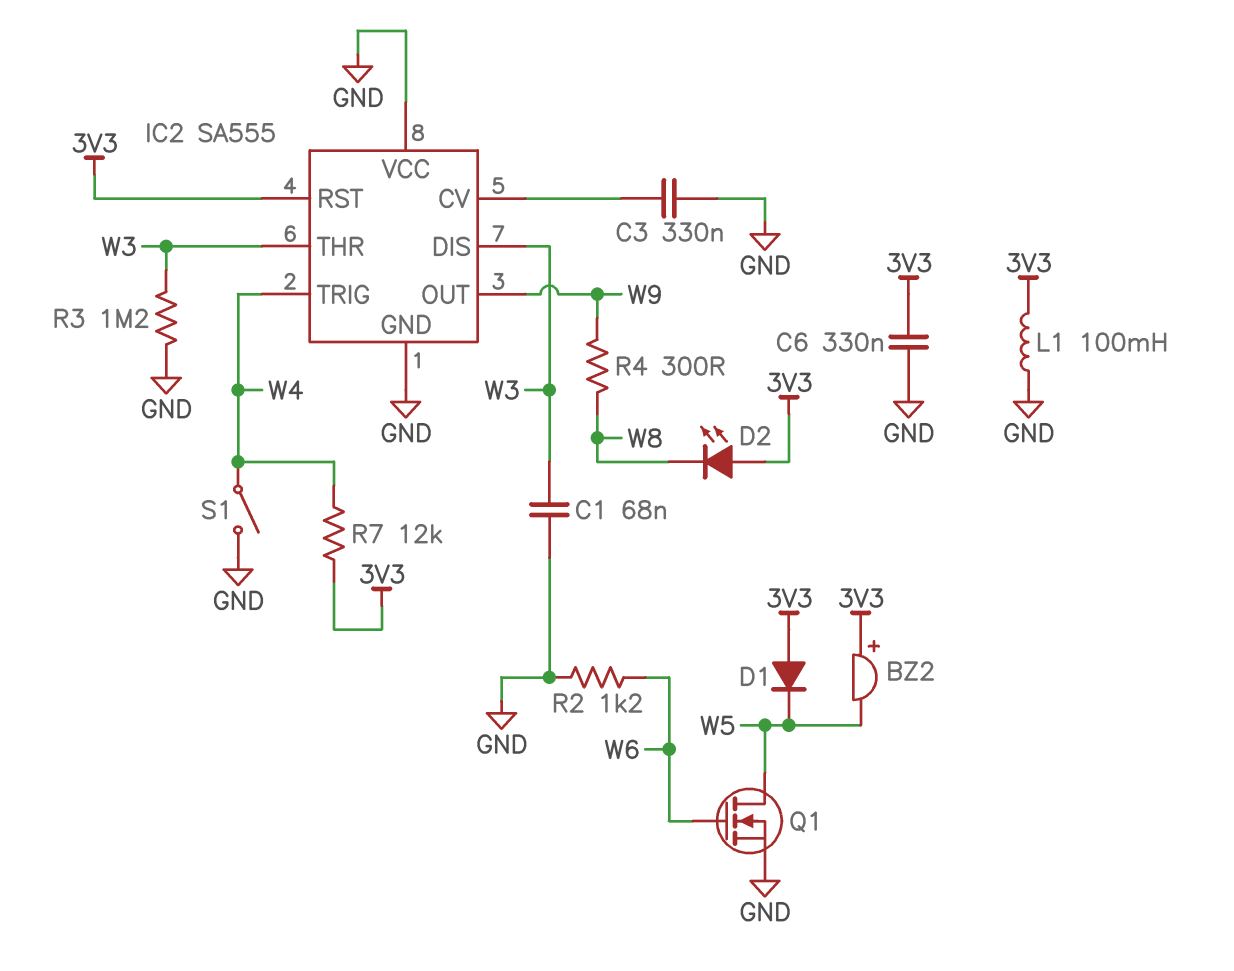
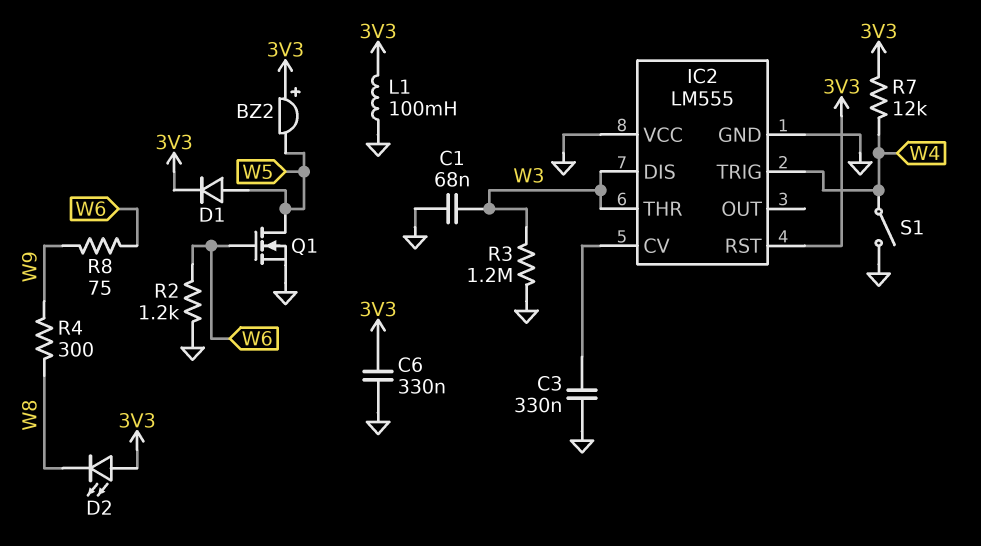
D1: diode (A 3V3, K W5) -> diode (A W5, K 3V3)
IC2: SA555 -> LM555
IC2 pin OUT: W9 -> none
R8: none -> 75 (W6, W9)

